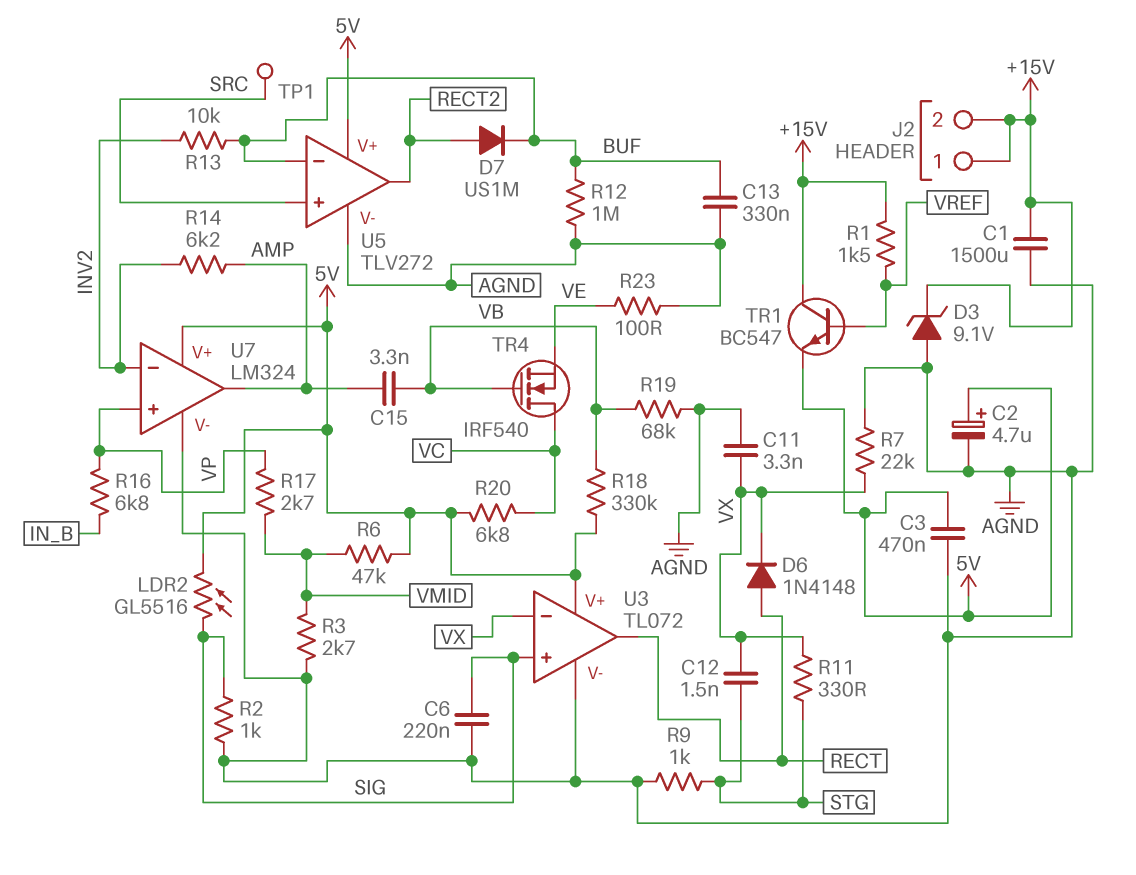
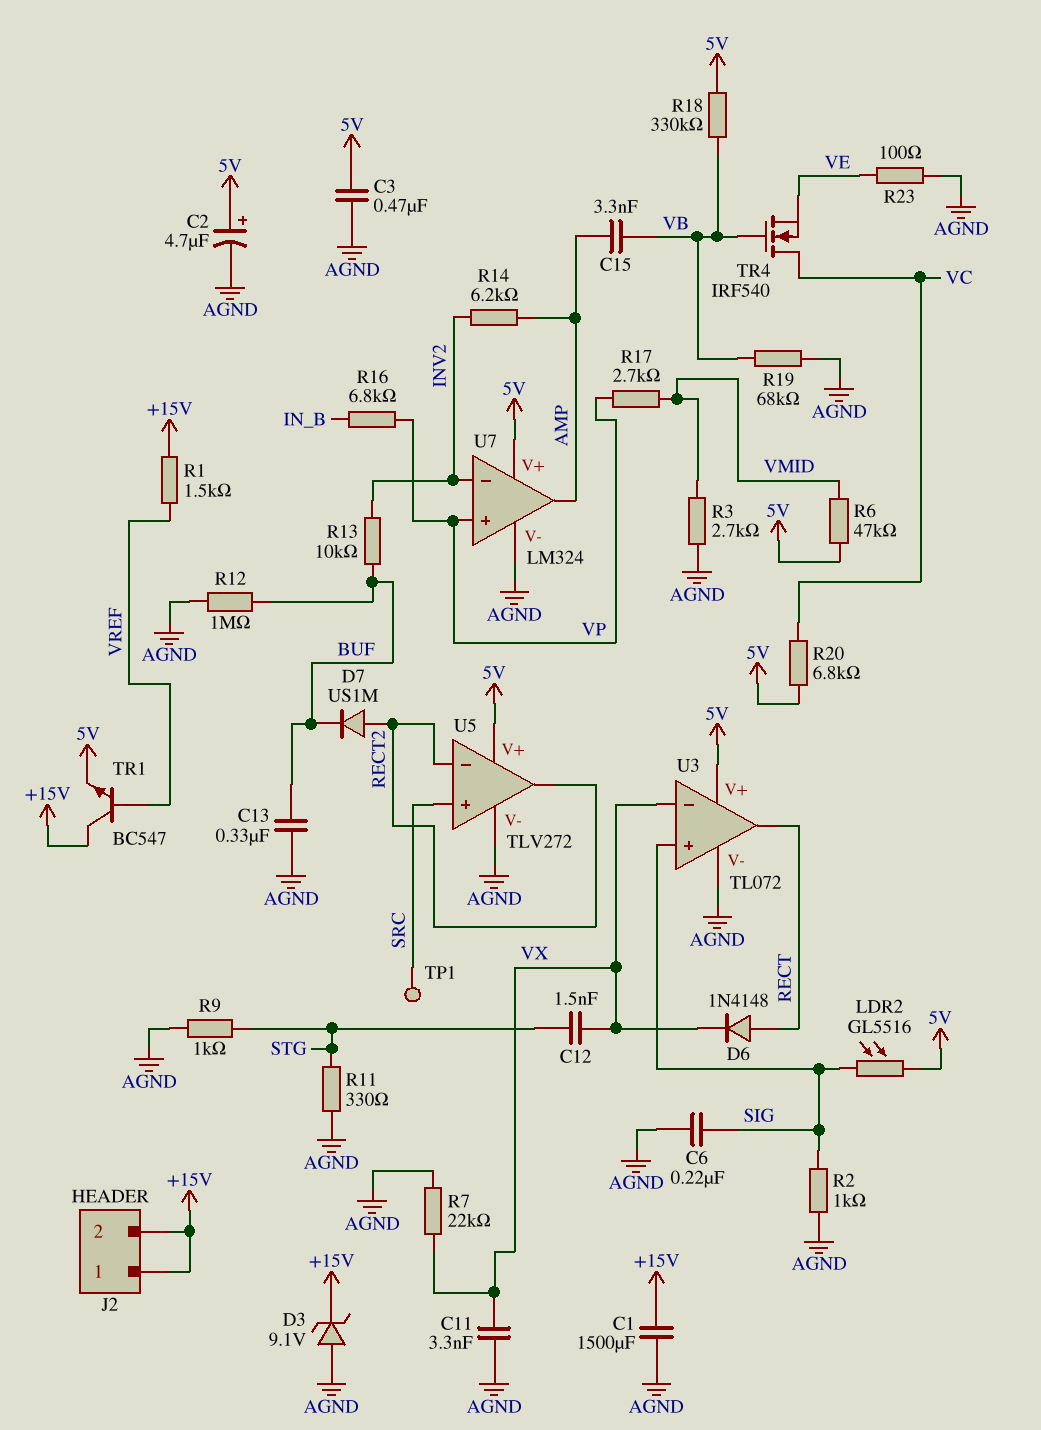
R11: 330 (STG, VX) -> 330 (AGND, STG)
U5 pin in-: BUF -> RECT2

